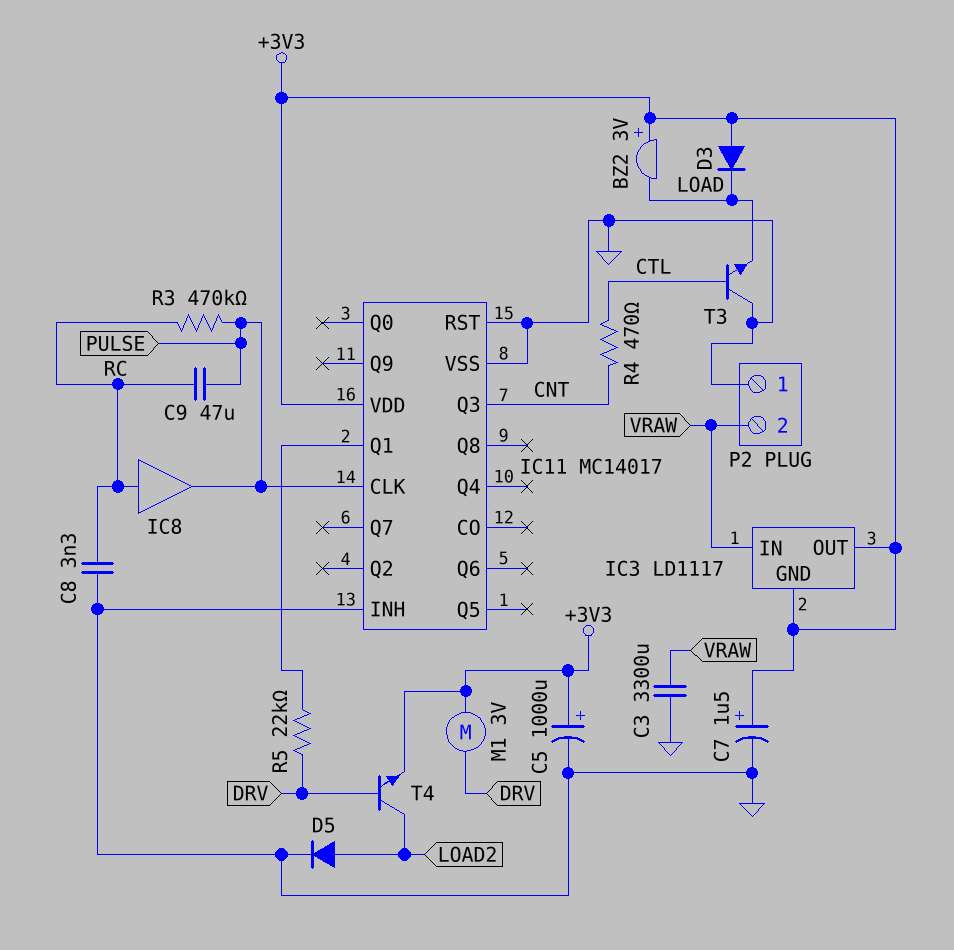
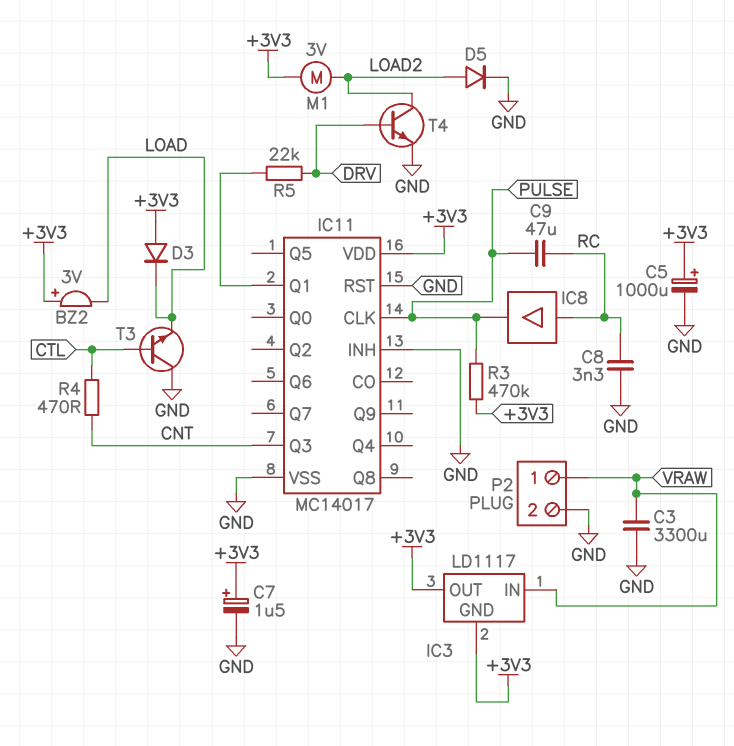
M1: motor 3V (+3V3, DRV) -> motor 3V (+3V3, LOAD2)
P2 pin 1: GND -> VRAW
P2 pin 2: VRAW -> GND
R3: 470k (PULSE, RC) -> 470k (+3V3, PULSE)
T4: NPN (B DRV, C LOAD2, E +3V3) -> NPN (B DRV, C LOAD2, E GND)

